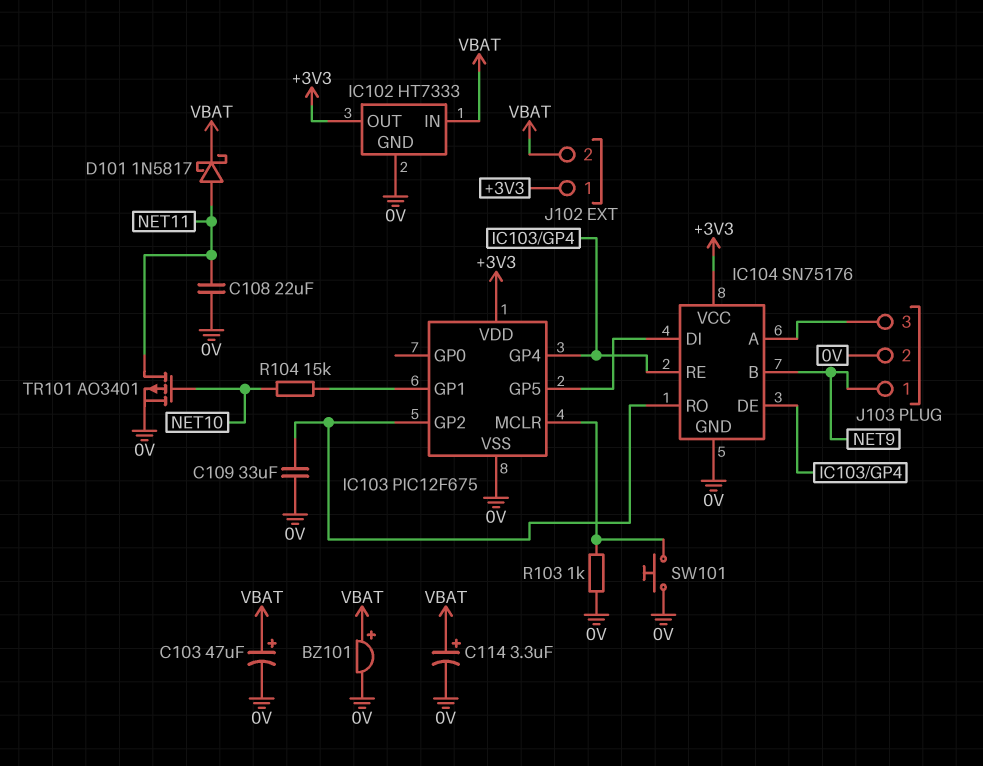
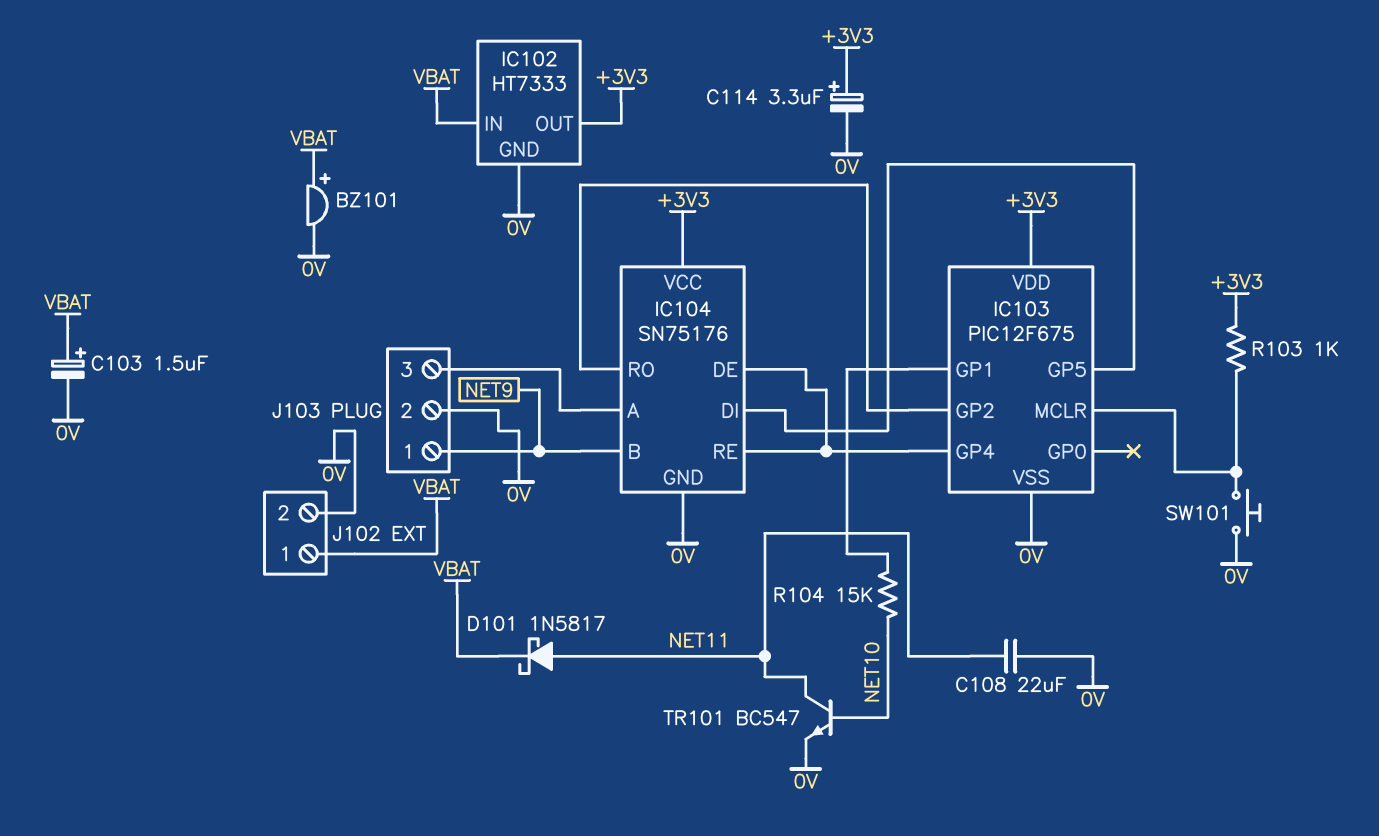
C103: 47uF (plus VBAT, minus 0V) -> 1.5uF (plus VBAT, minus 0V)
C109: 33uF (0V, IC103/GP2) -> none
C114: 3.3uF (plus VBAT, minus 0V) -> 3.3uF (plus +3V3, minus 0V)
J102 pin 1: +3V3 -> VBAT
J102 pin 2: VBAT -> 0V
R103: 1k (0V, IC103/MCLR) -> 1k (+3V3, IC103/MCLR)
TR101: PMOS AO3401 (G NET10, D NET11, S 0V) -> NPN BC547 (B NET10, C NET11, E 0V)

